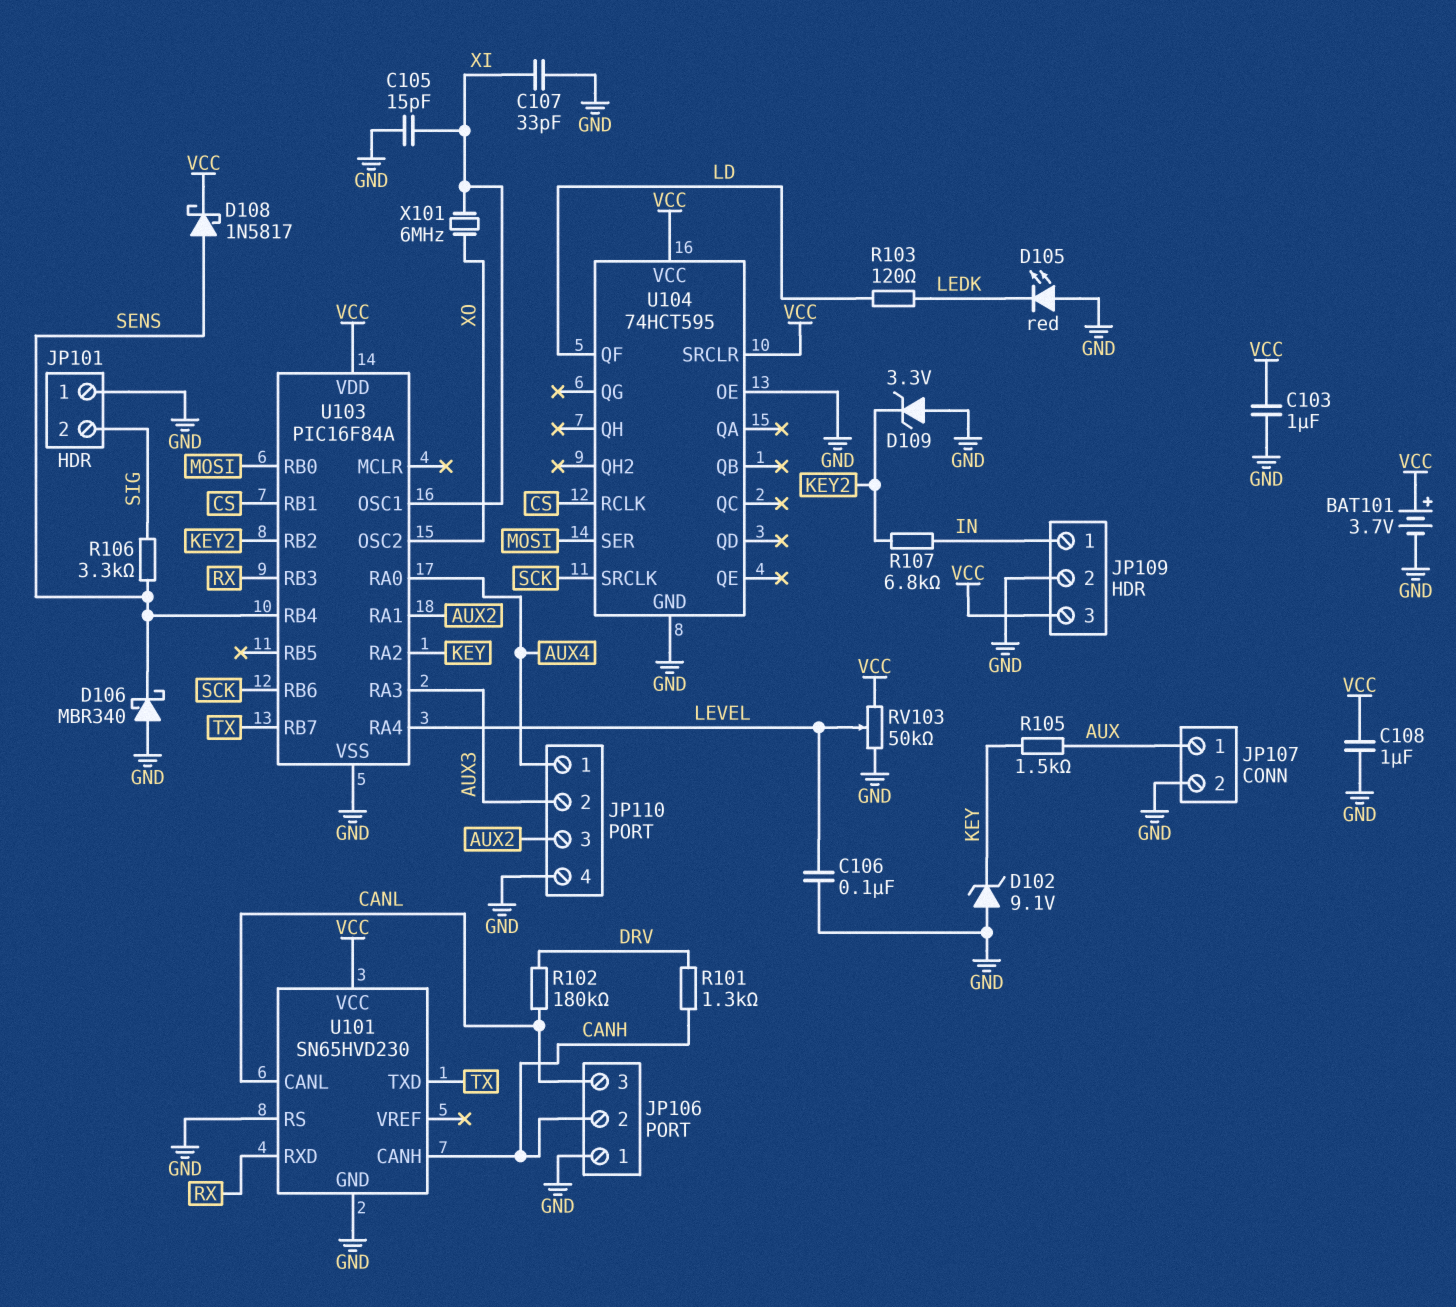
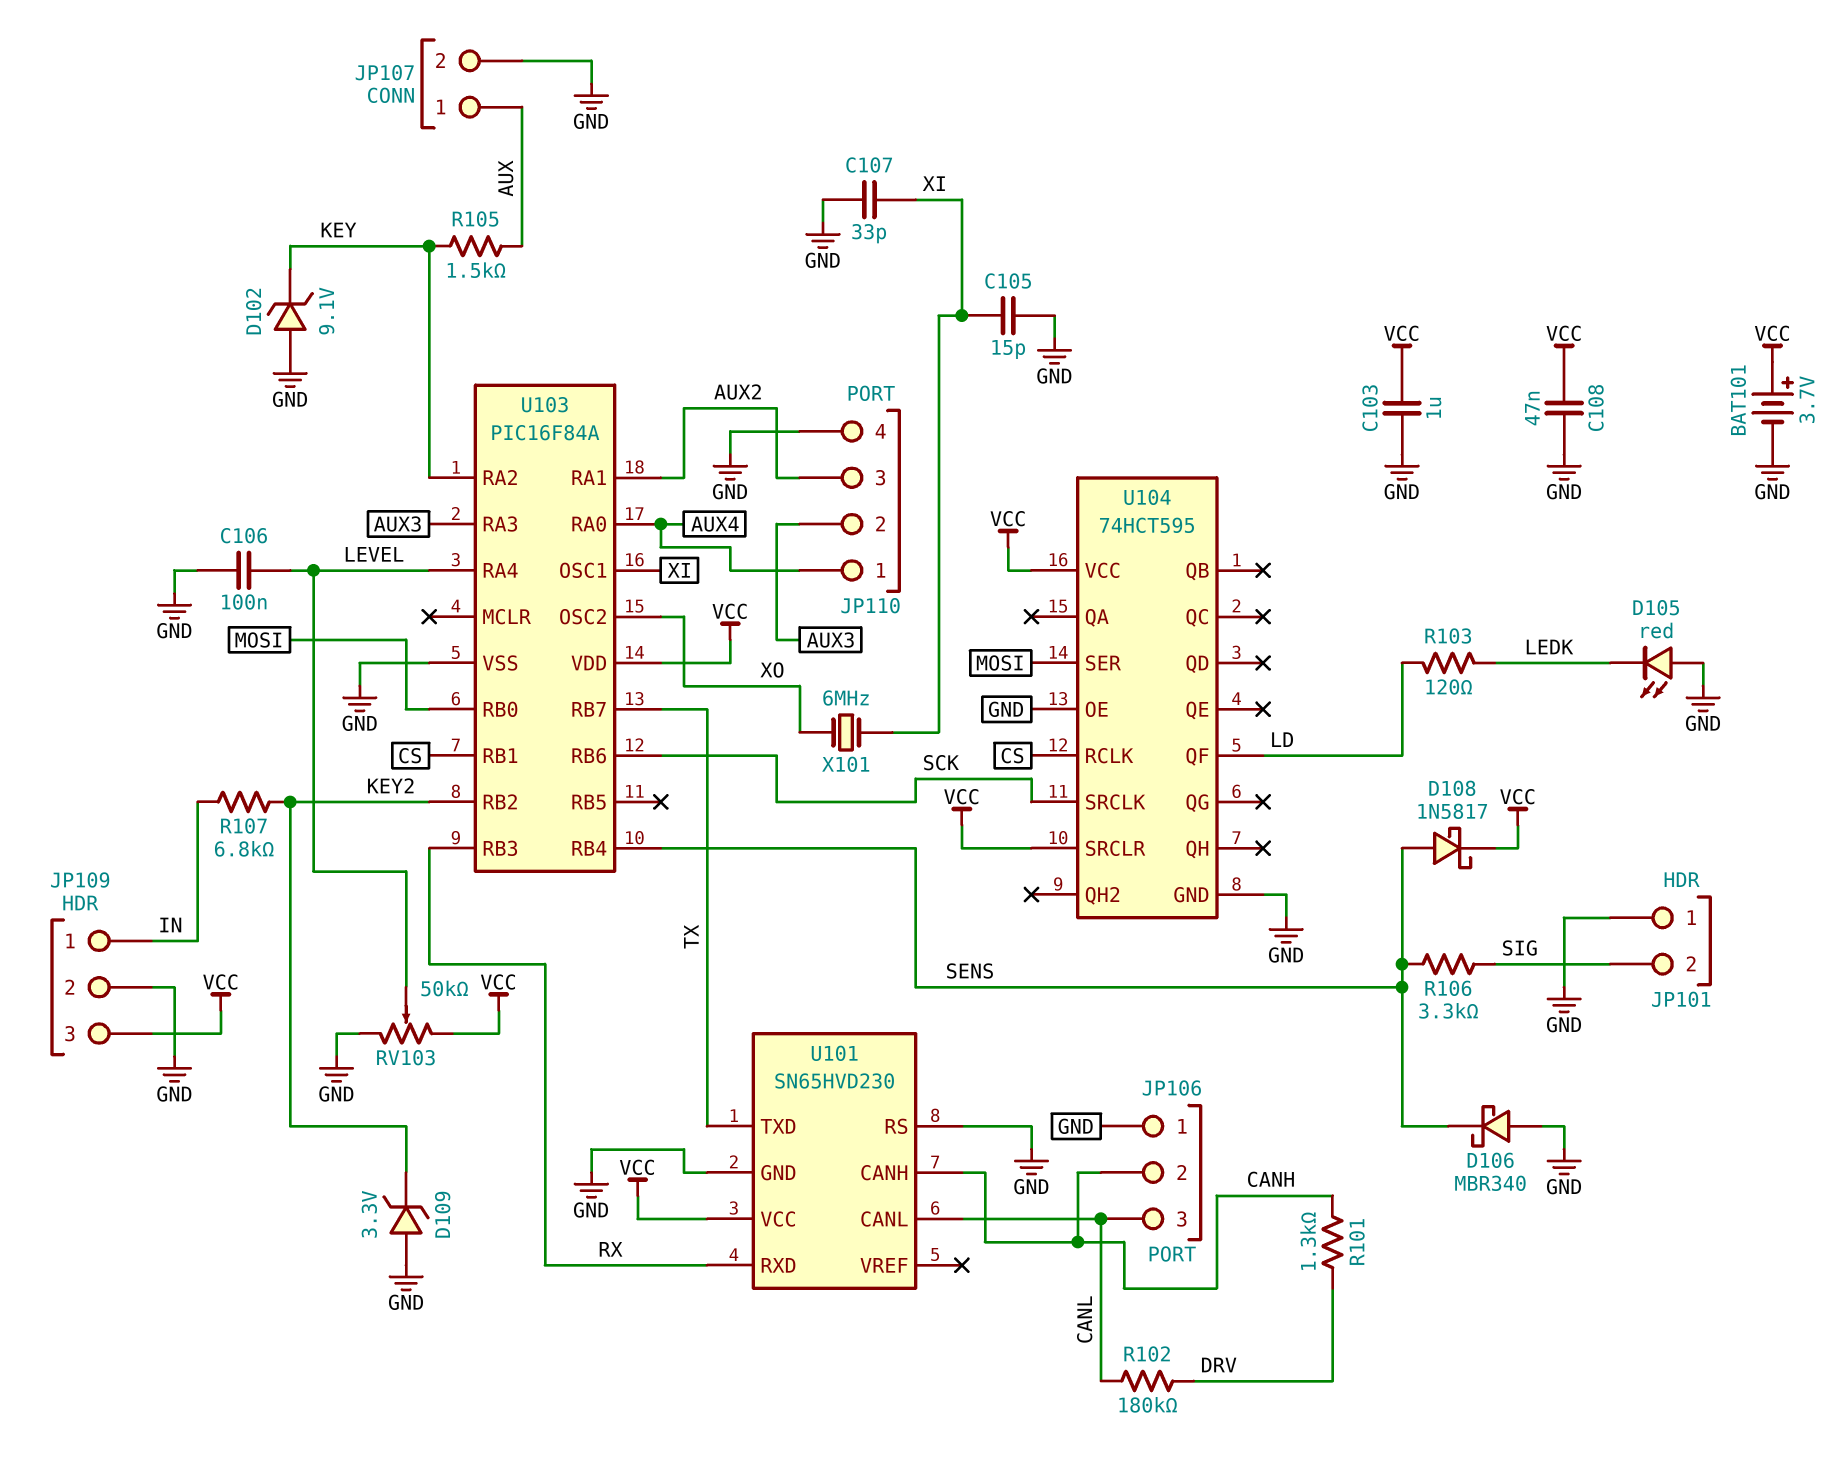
C108: 1uF (GND, VCC) -> 47nF (GND, VCC)

